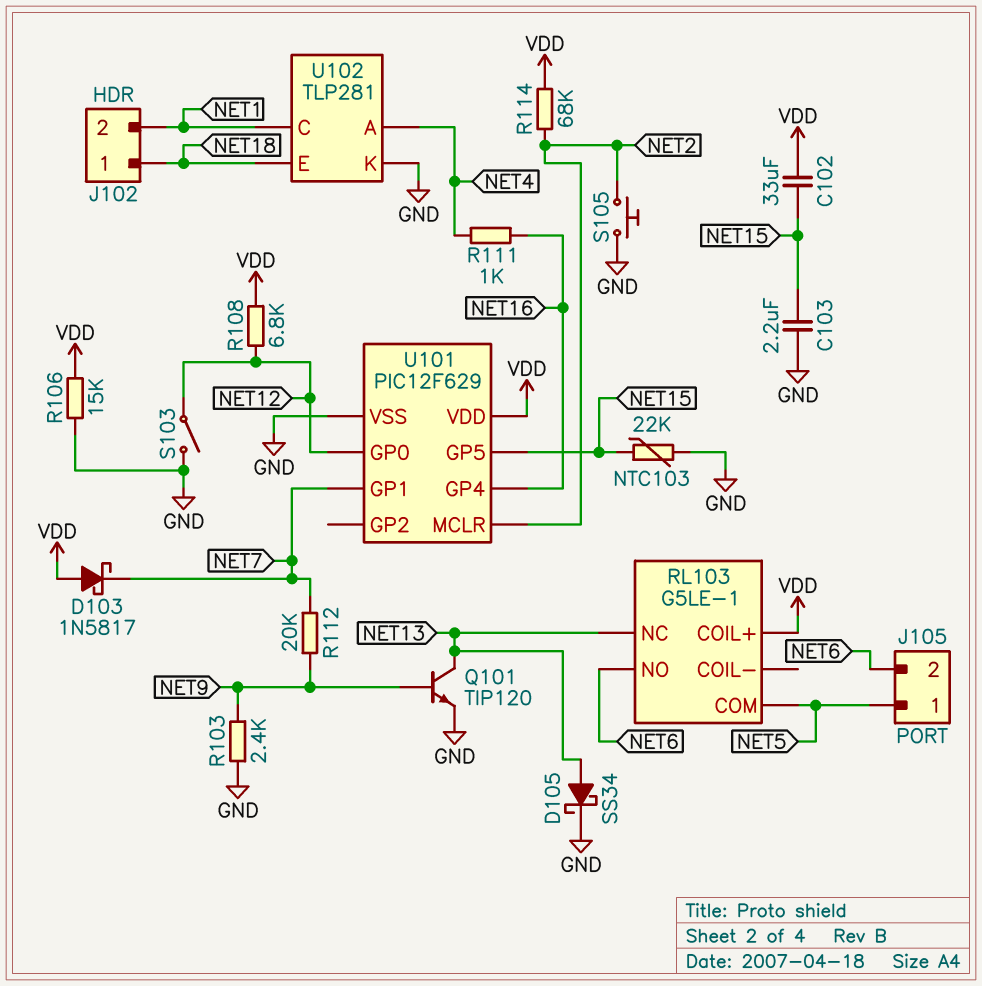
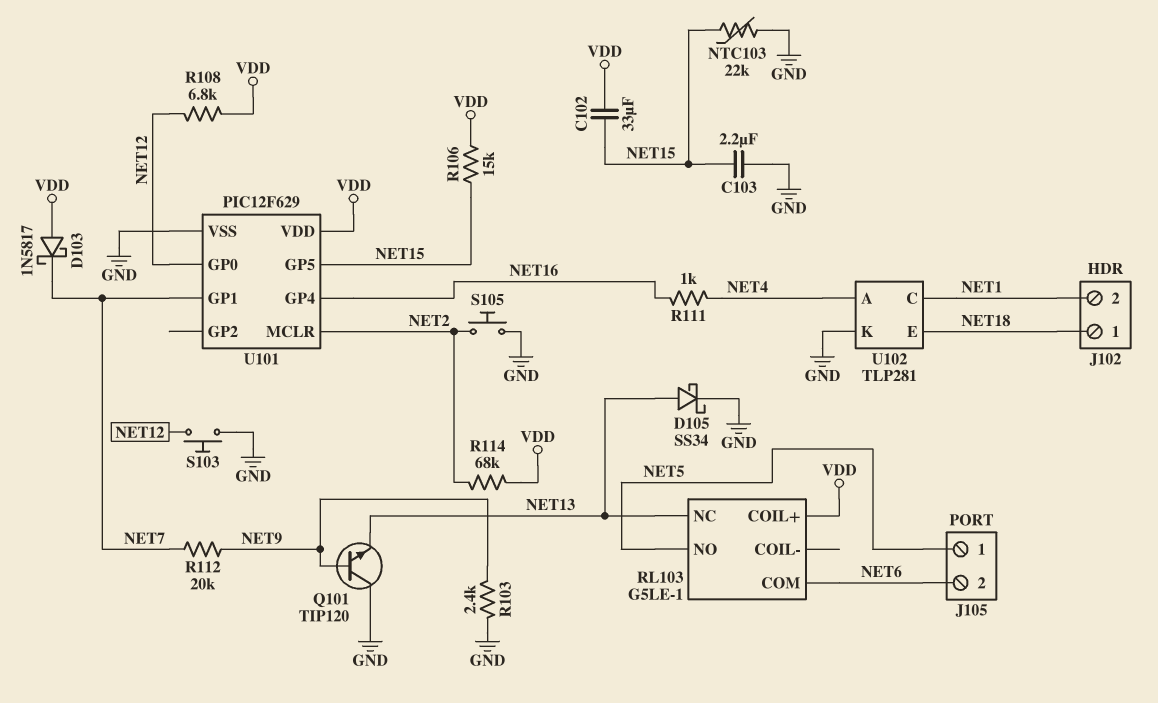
Q101: NPN TIP120 (B NET9, C NET13, E GND) -> NPN TIP120 (B NET9, C GND, E NET13)
R106: 15k (GND, VDD) -> 15k (NET15, VDD)
RL103 pin COM: NET5 -> NET6
RL103 pin NO: NET6 -> NET5
S103: switch (GND, NET12) -> button (GND, NET12)

